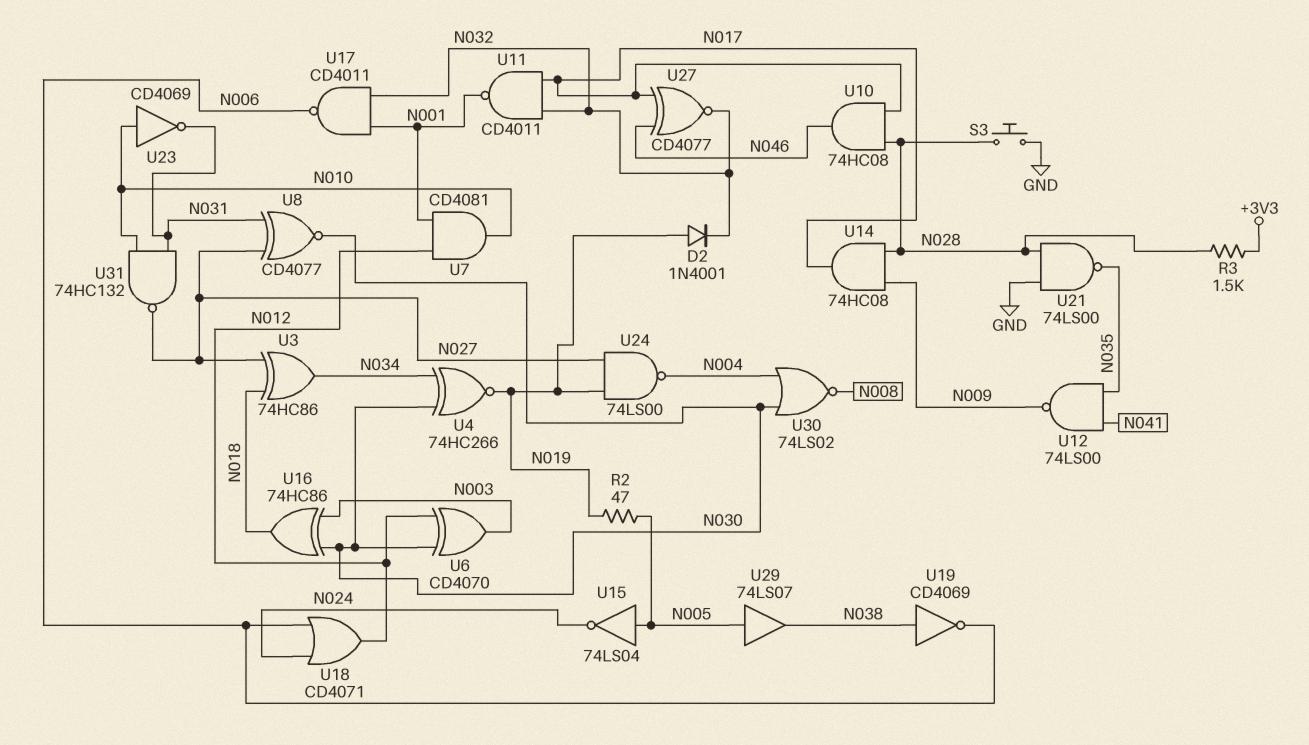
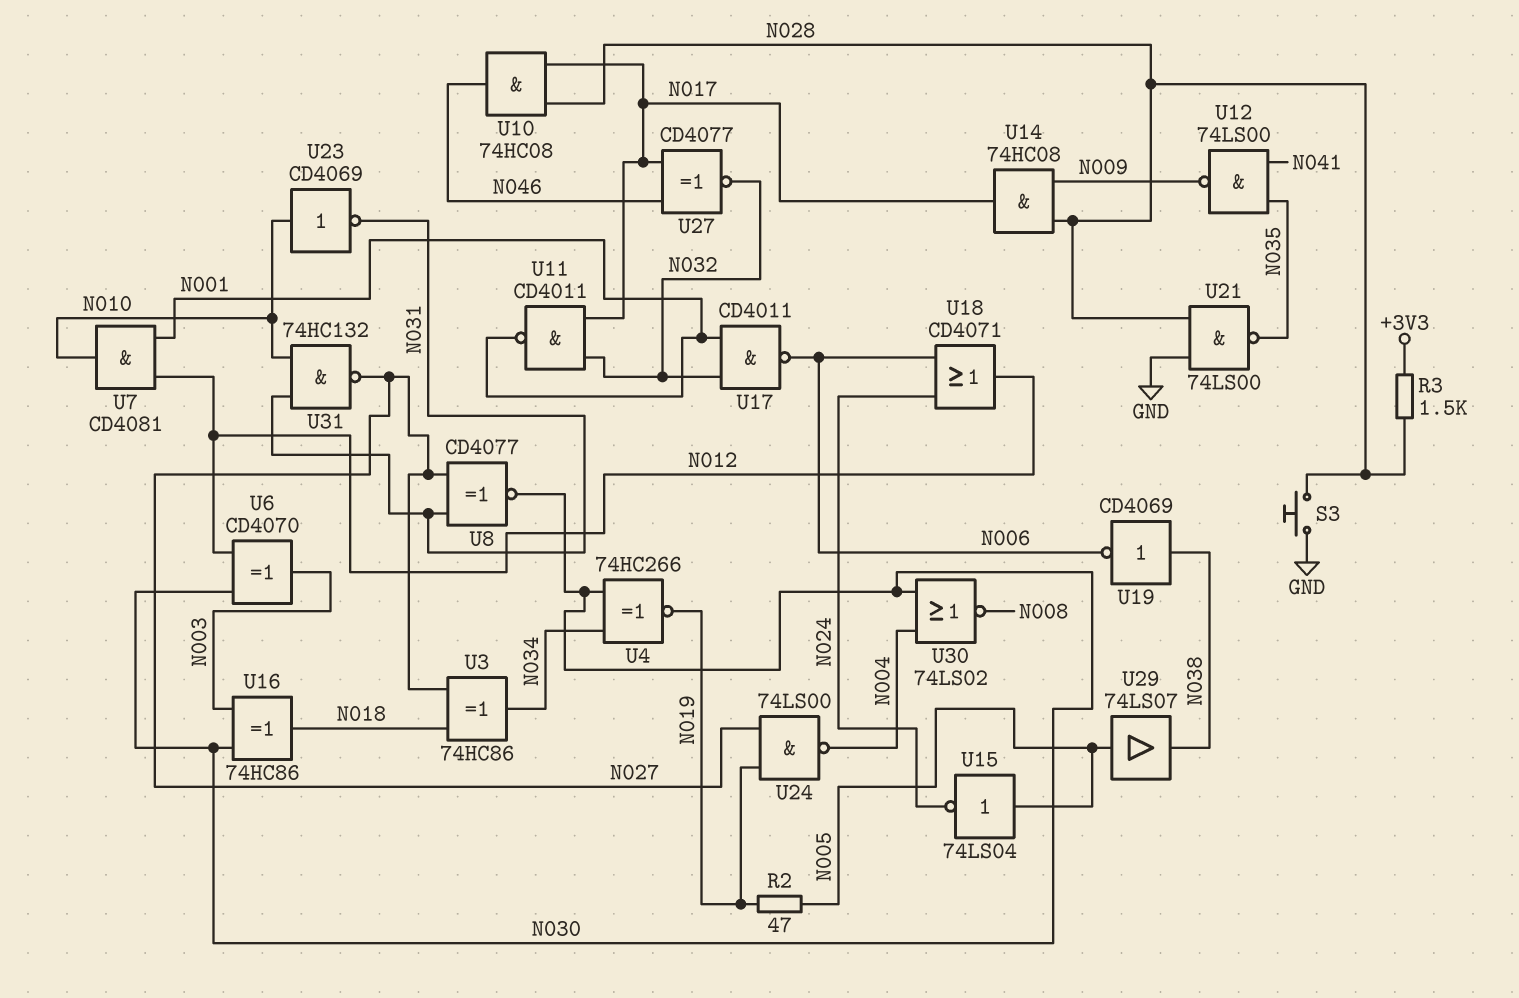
D2: diode 1N4001 (A N019, K N032) -> none

